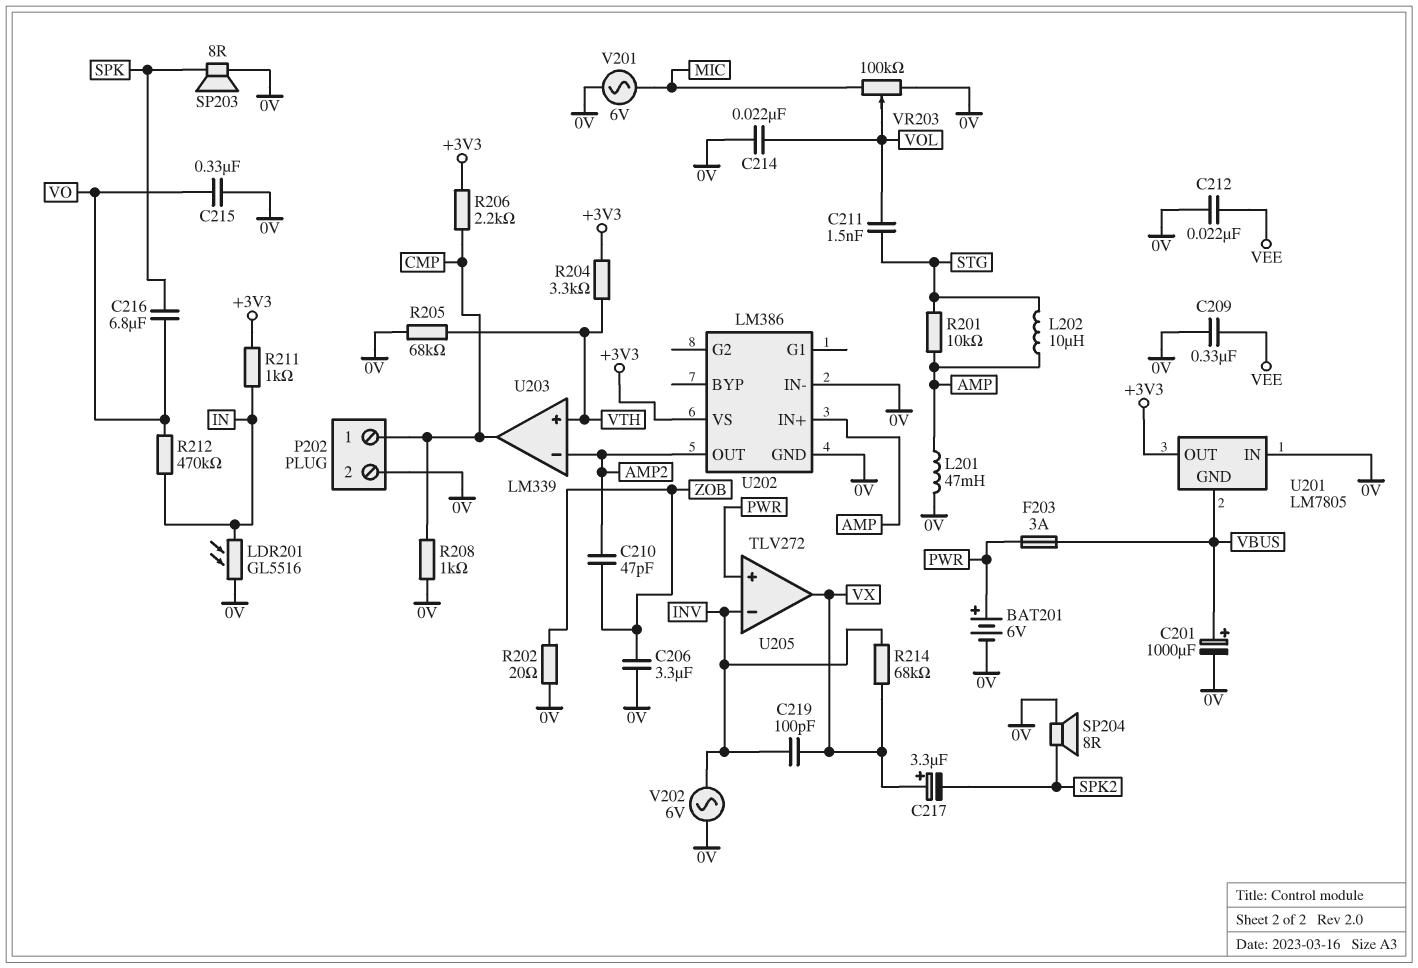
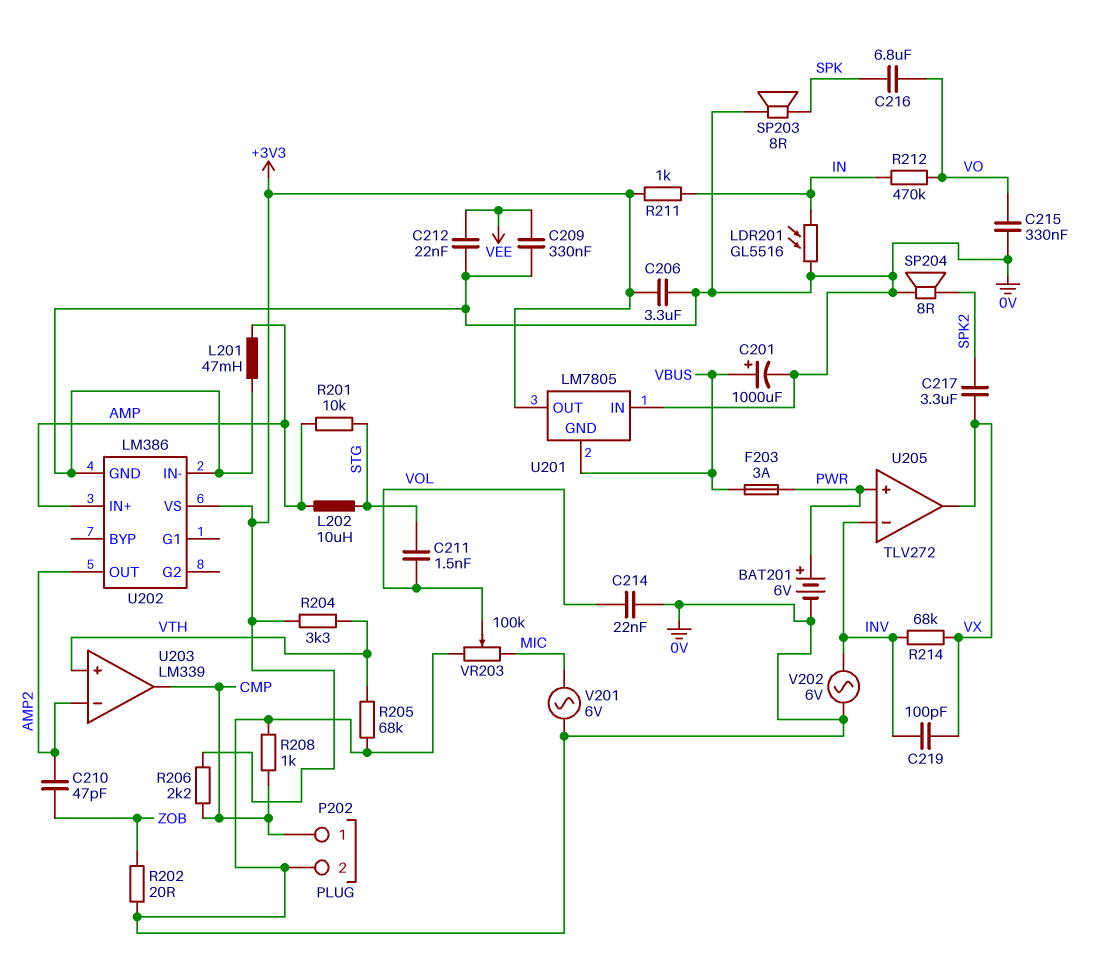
C206: 3.3uF (0V, ZOB) -> 3.3uF (+3V3, 0V)
C217: 3.3uF (plus VX, minus SPK2) -> 3.3uF (SPK2, VX)

